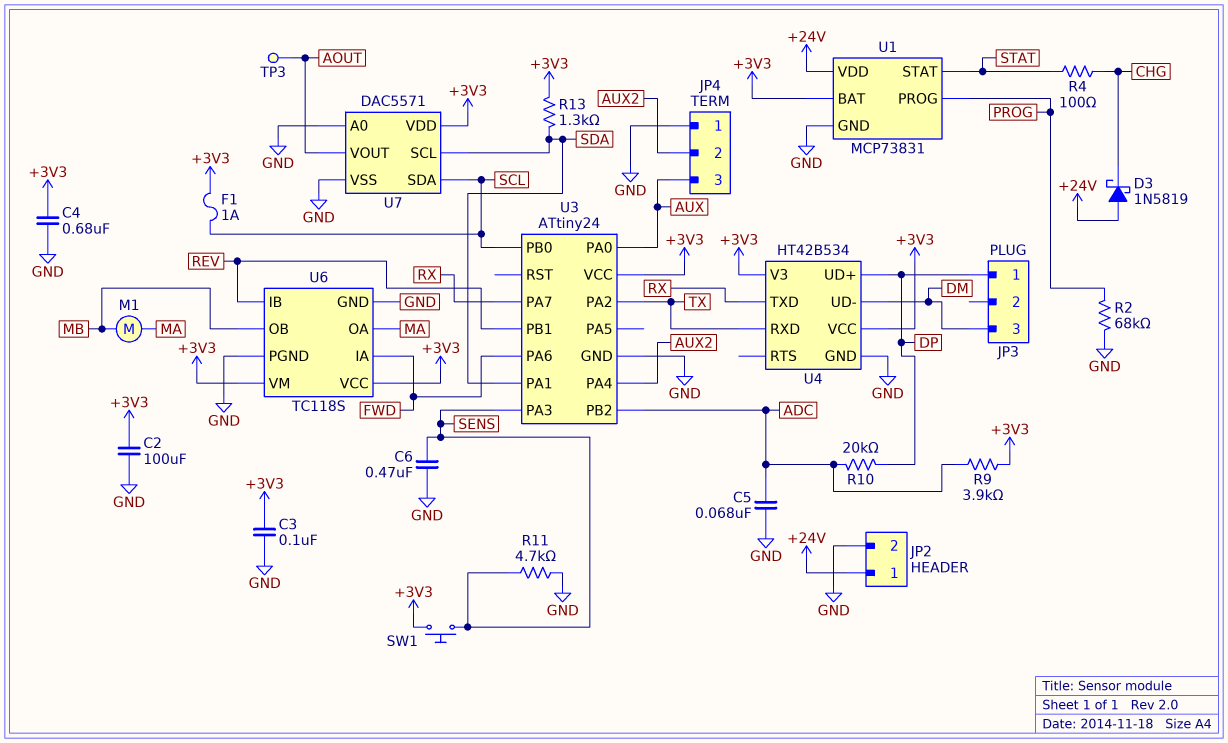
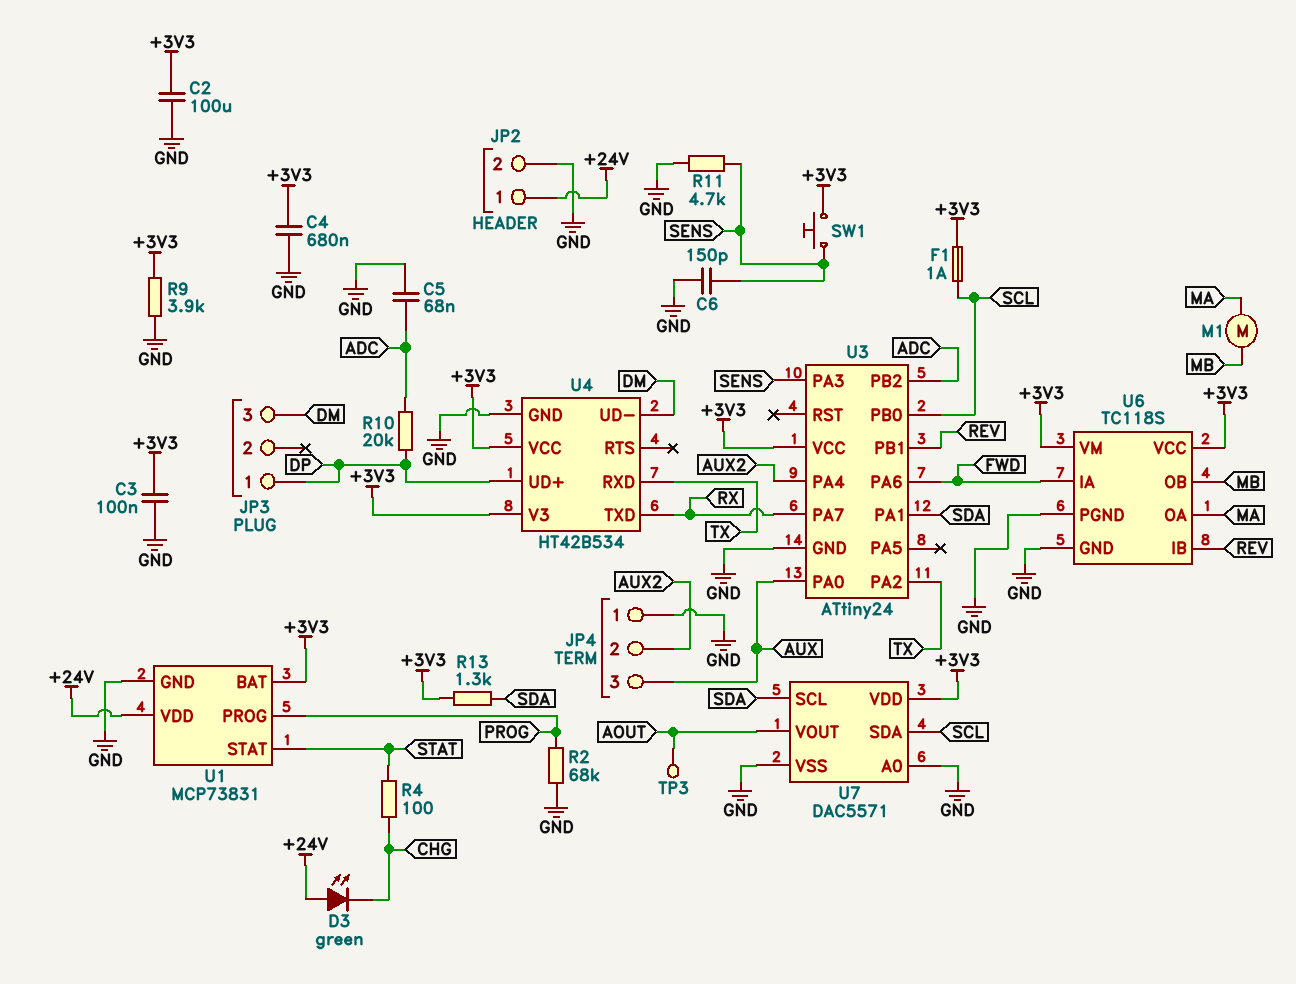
C6: 470nF (GND, SENS) -> 150pF (GND, SENS)
D3: schottky 1N5819 (A +24V, K CHG) -> LED green (A +24V, K CHG)
R9: 3.9k (+3V3, ADC) -> 3.9k (+3V3, GND)

